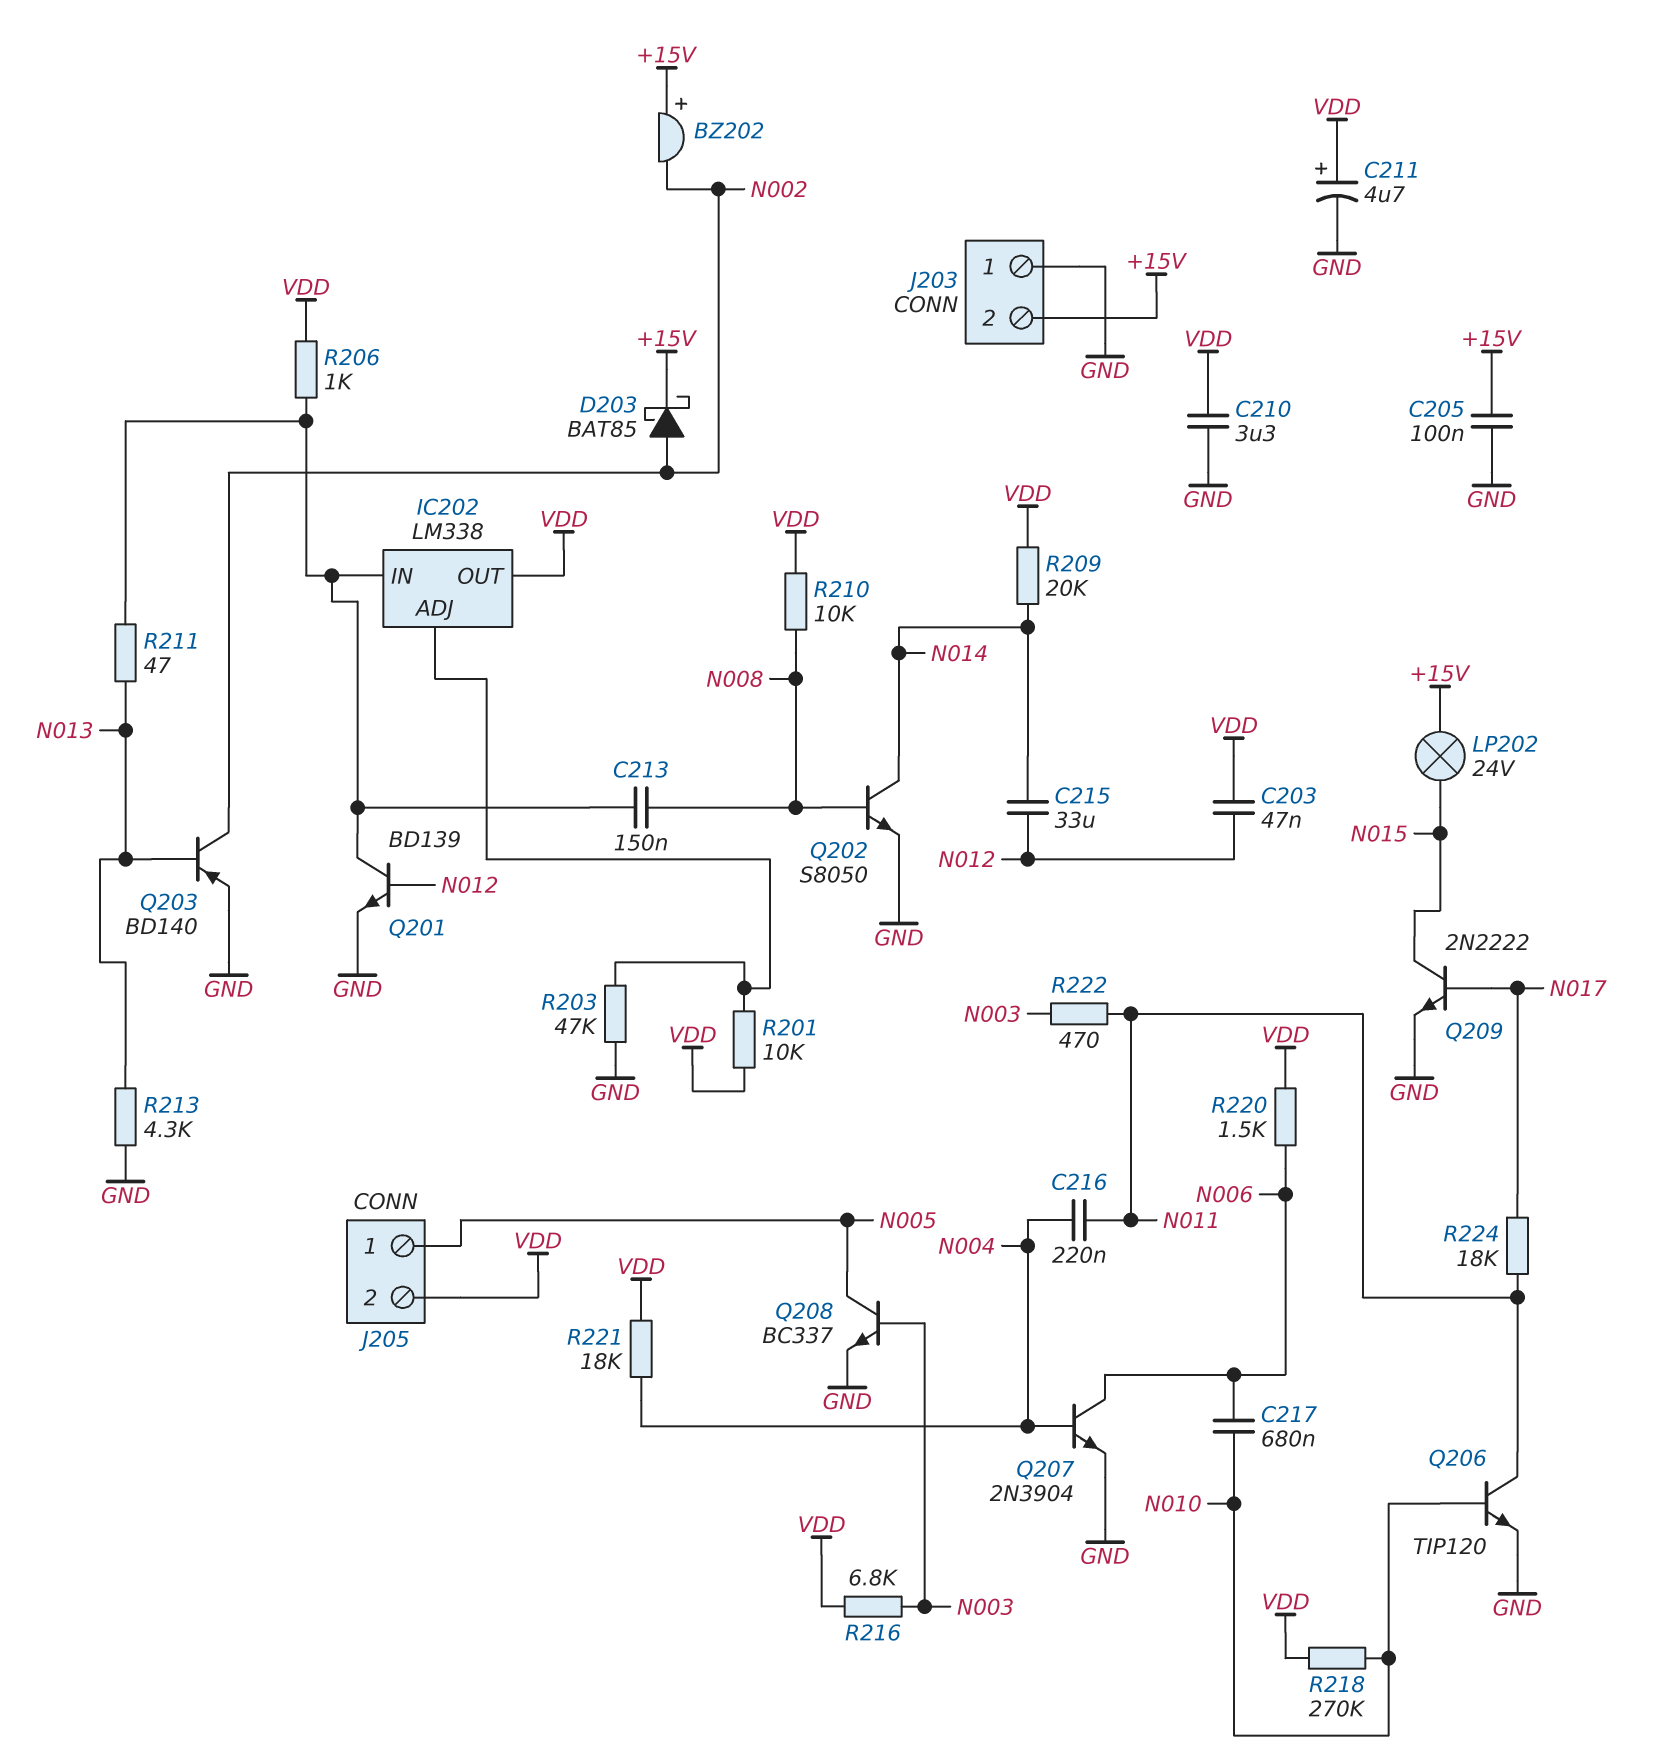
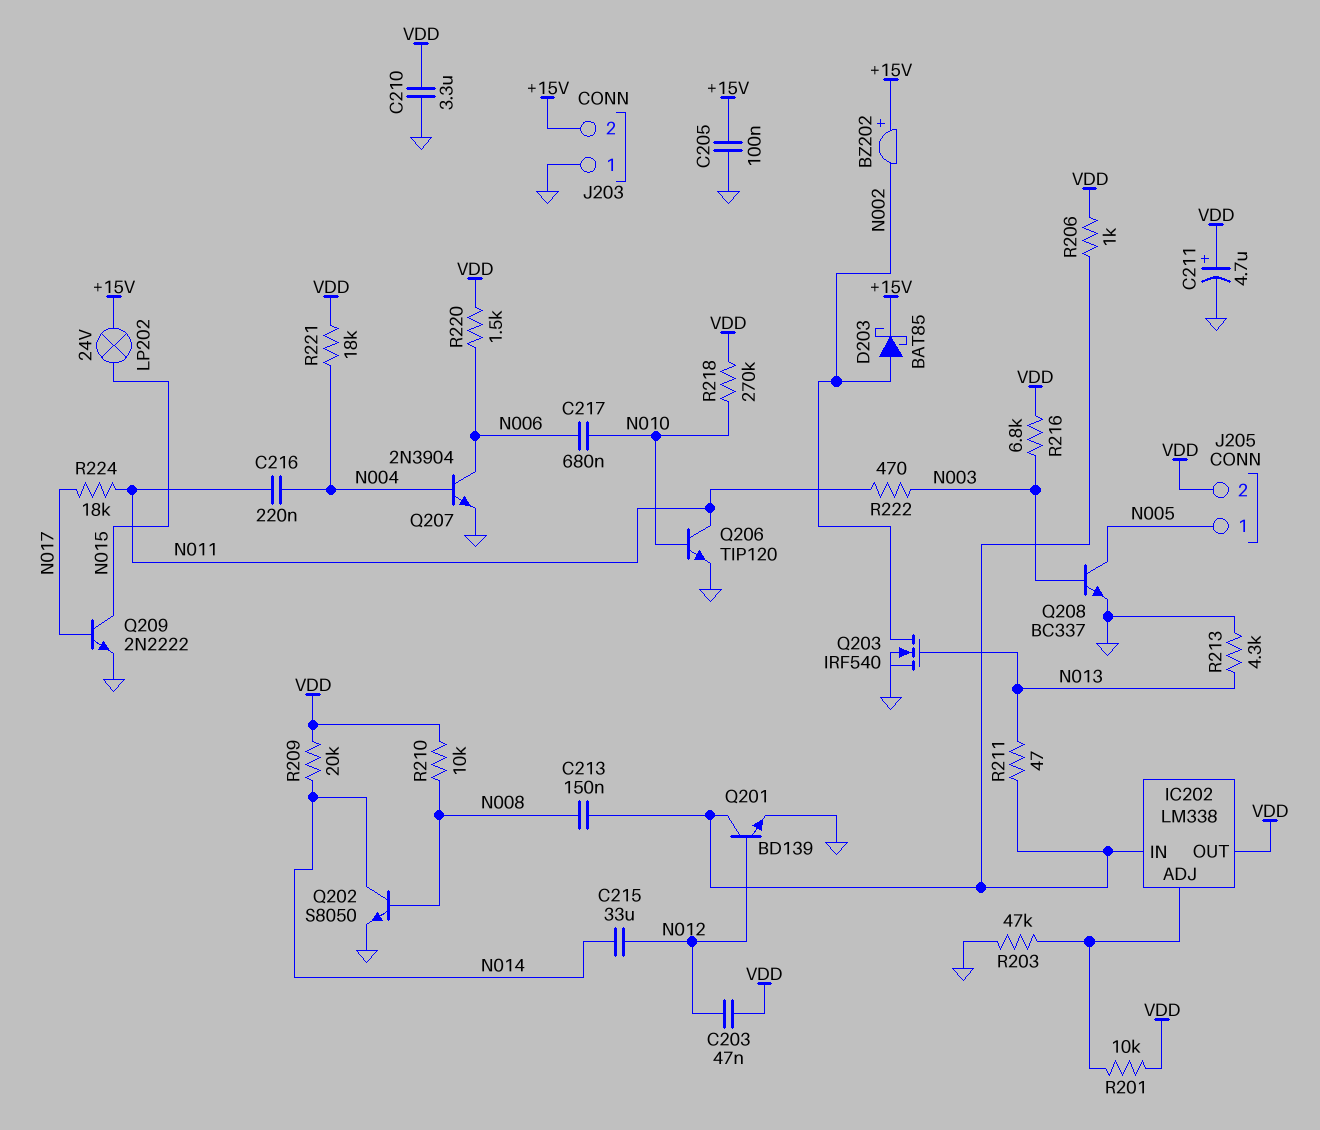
Q203: PNP BD140 (B N013, C N002, E GND) -> NMOS IRF540 (G N013, D N002, S GND)

